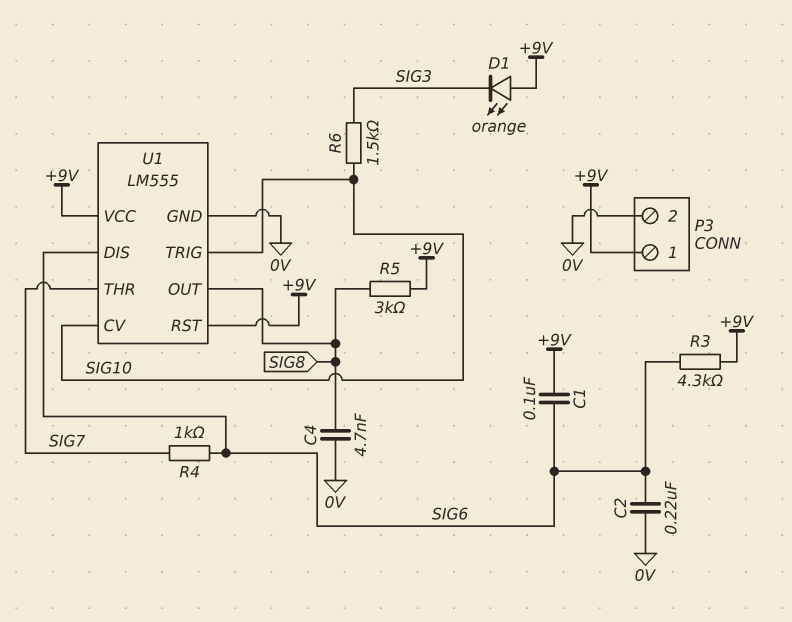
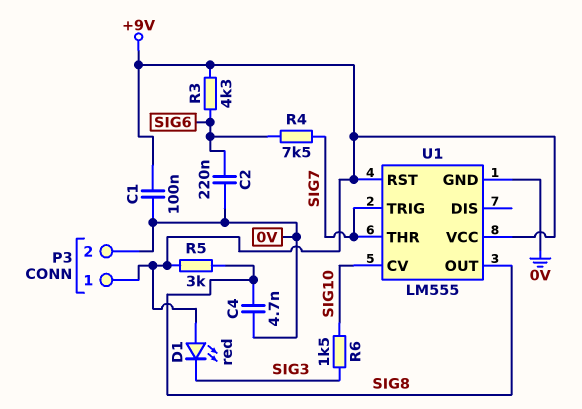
C1: 100nF (+9V, SIG6) -> 100nF (+9V, 0V)
D1: LED orange (A +9V, K SIG3) -> LED red (A +9V, K SIG3)
R4: 1k (SIG6, SIG7) -> 7.5k (SIG6, SIG7)
U1 pin DIS: SIG6 -> none
U1 pin TRIG: SIG10 -> SIG7

